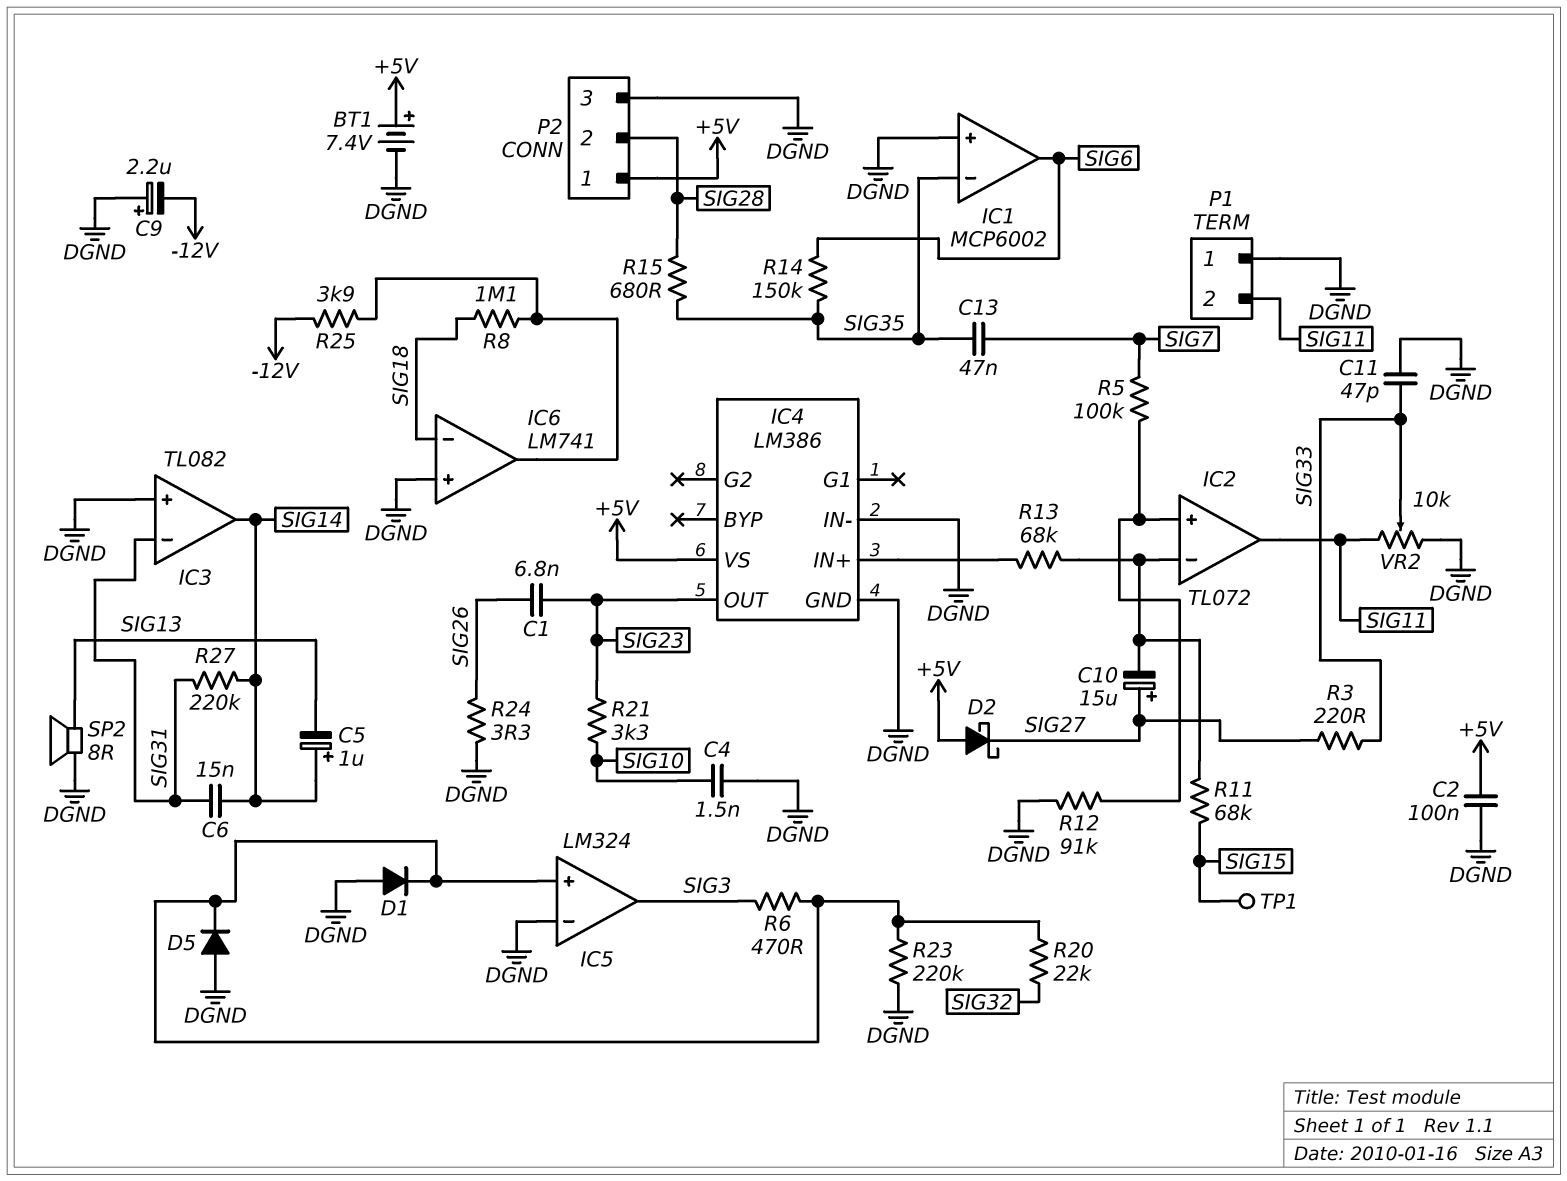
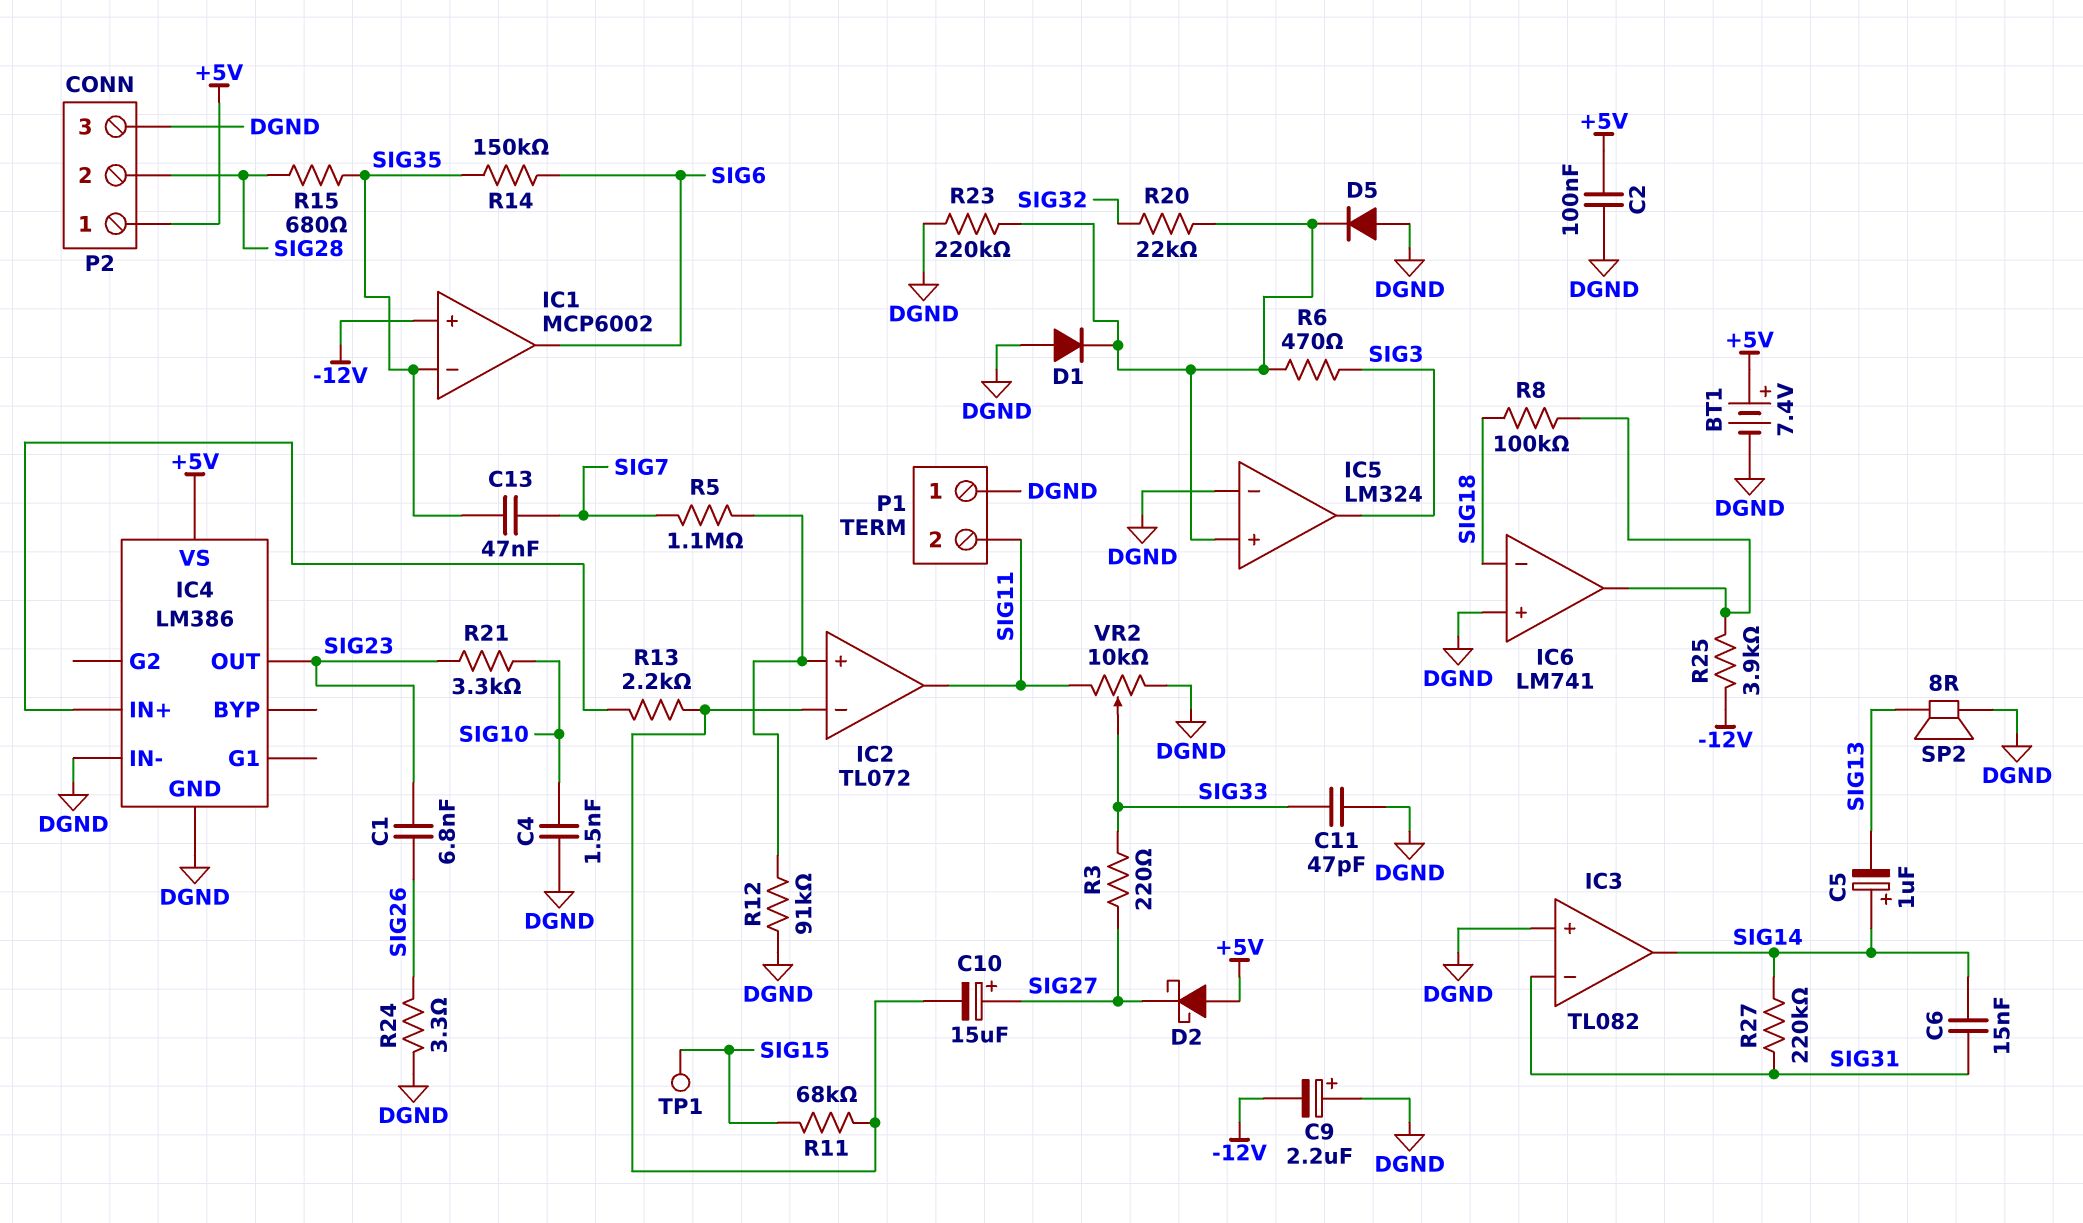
IC1 pin in+: DGND -> -12V
R5: 100k (IC2/in+, SIG7) -> 1.1M (IC2/in+, SIG7)
R8: 1.1M (IC6/out, SIG18) -> 100k (IC6/out, SIG18)
R13: 68k (IC2/in-, IC4/IN+) -> 2.2k (IC2/in-, IC4/IN+)

